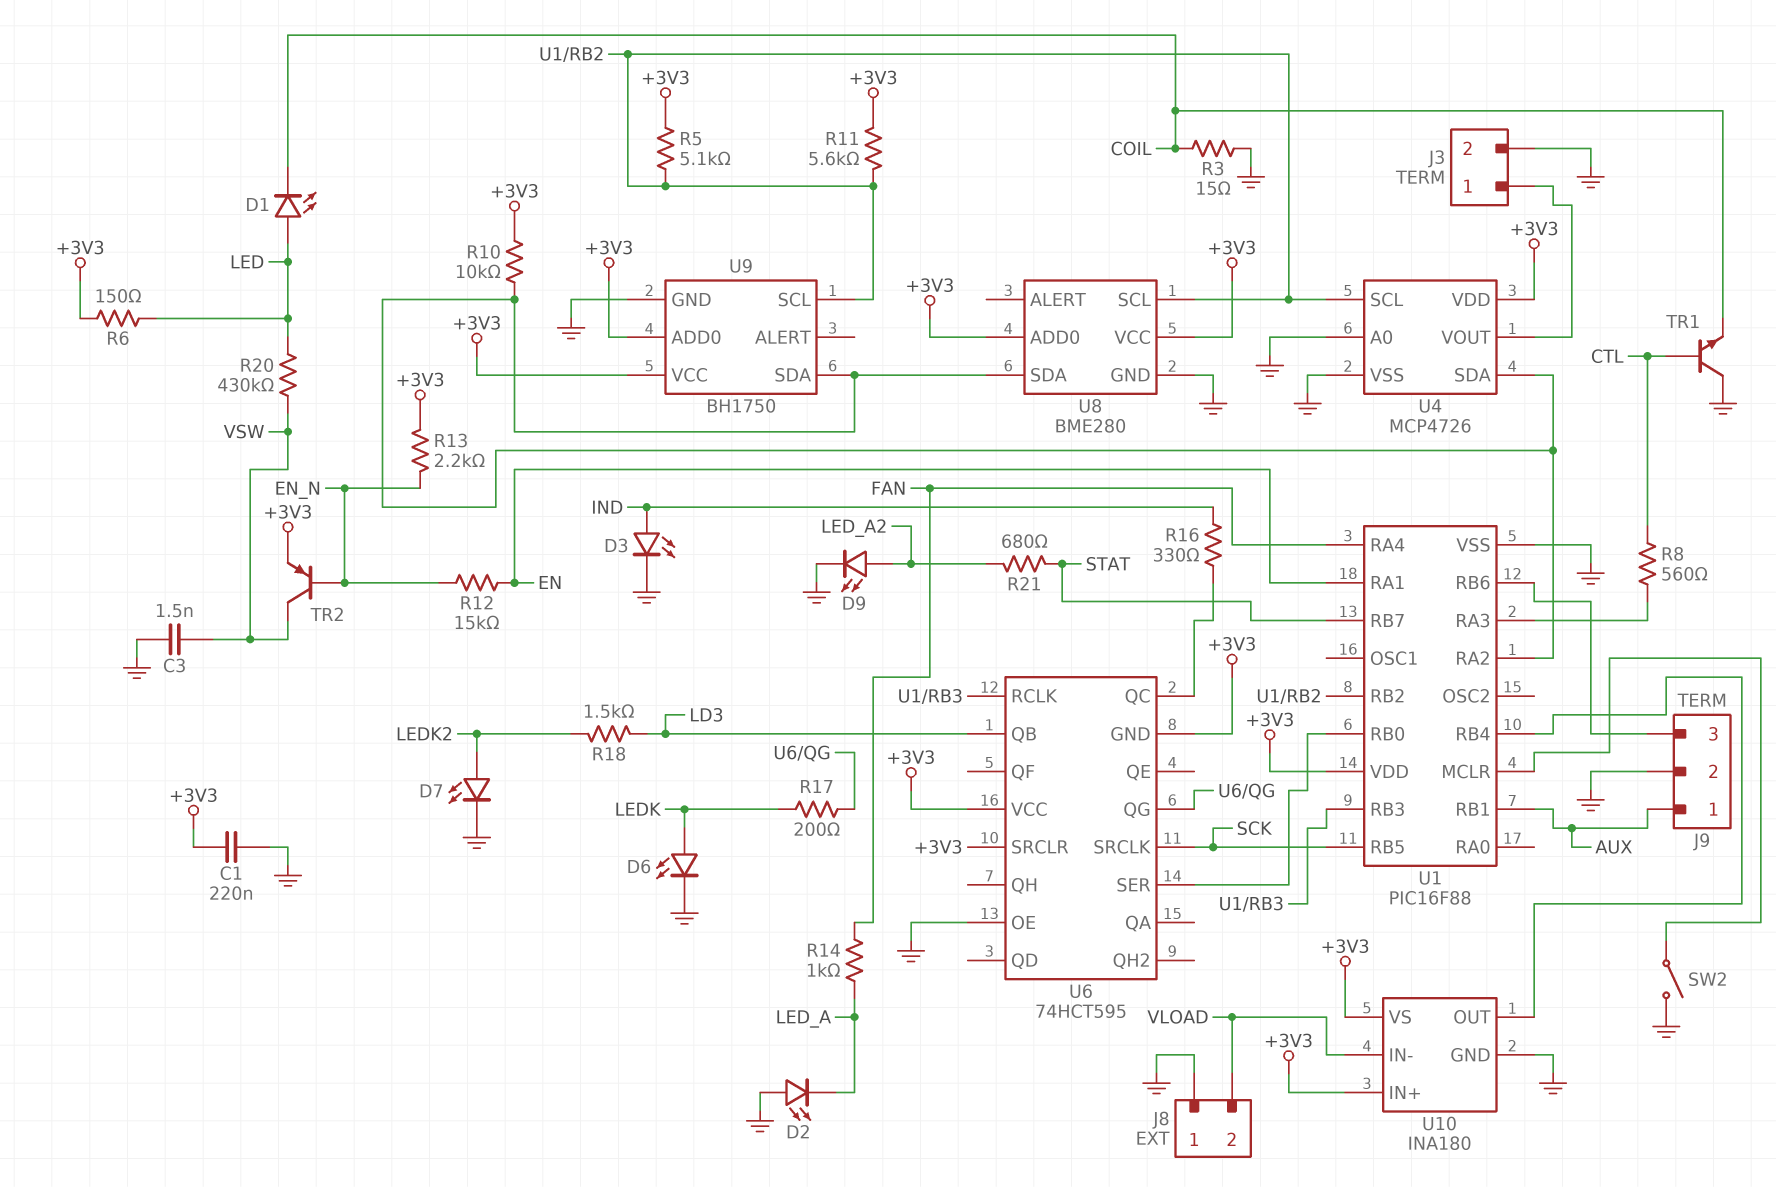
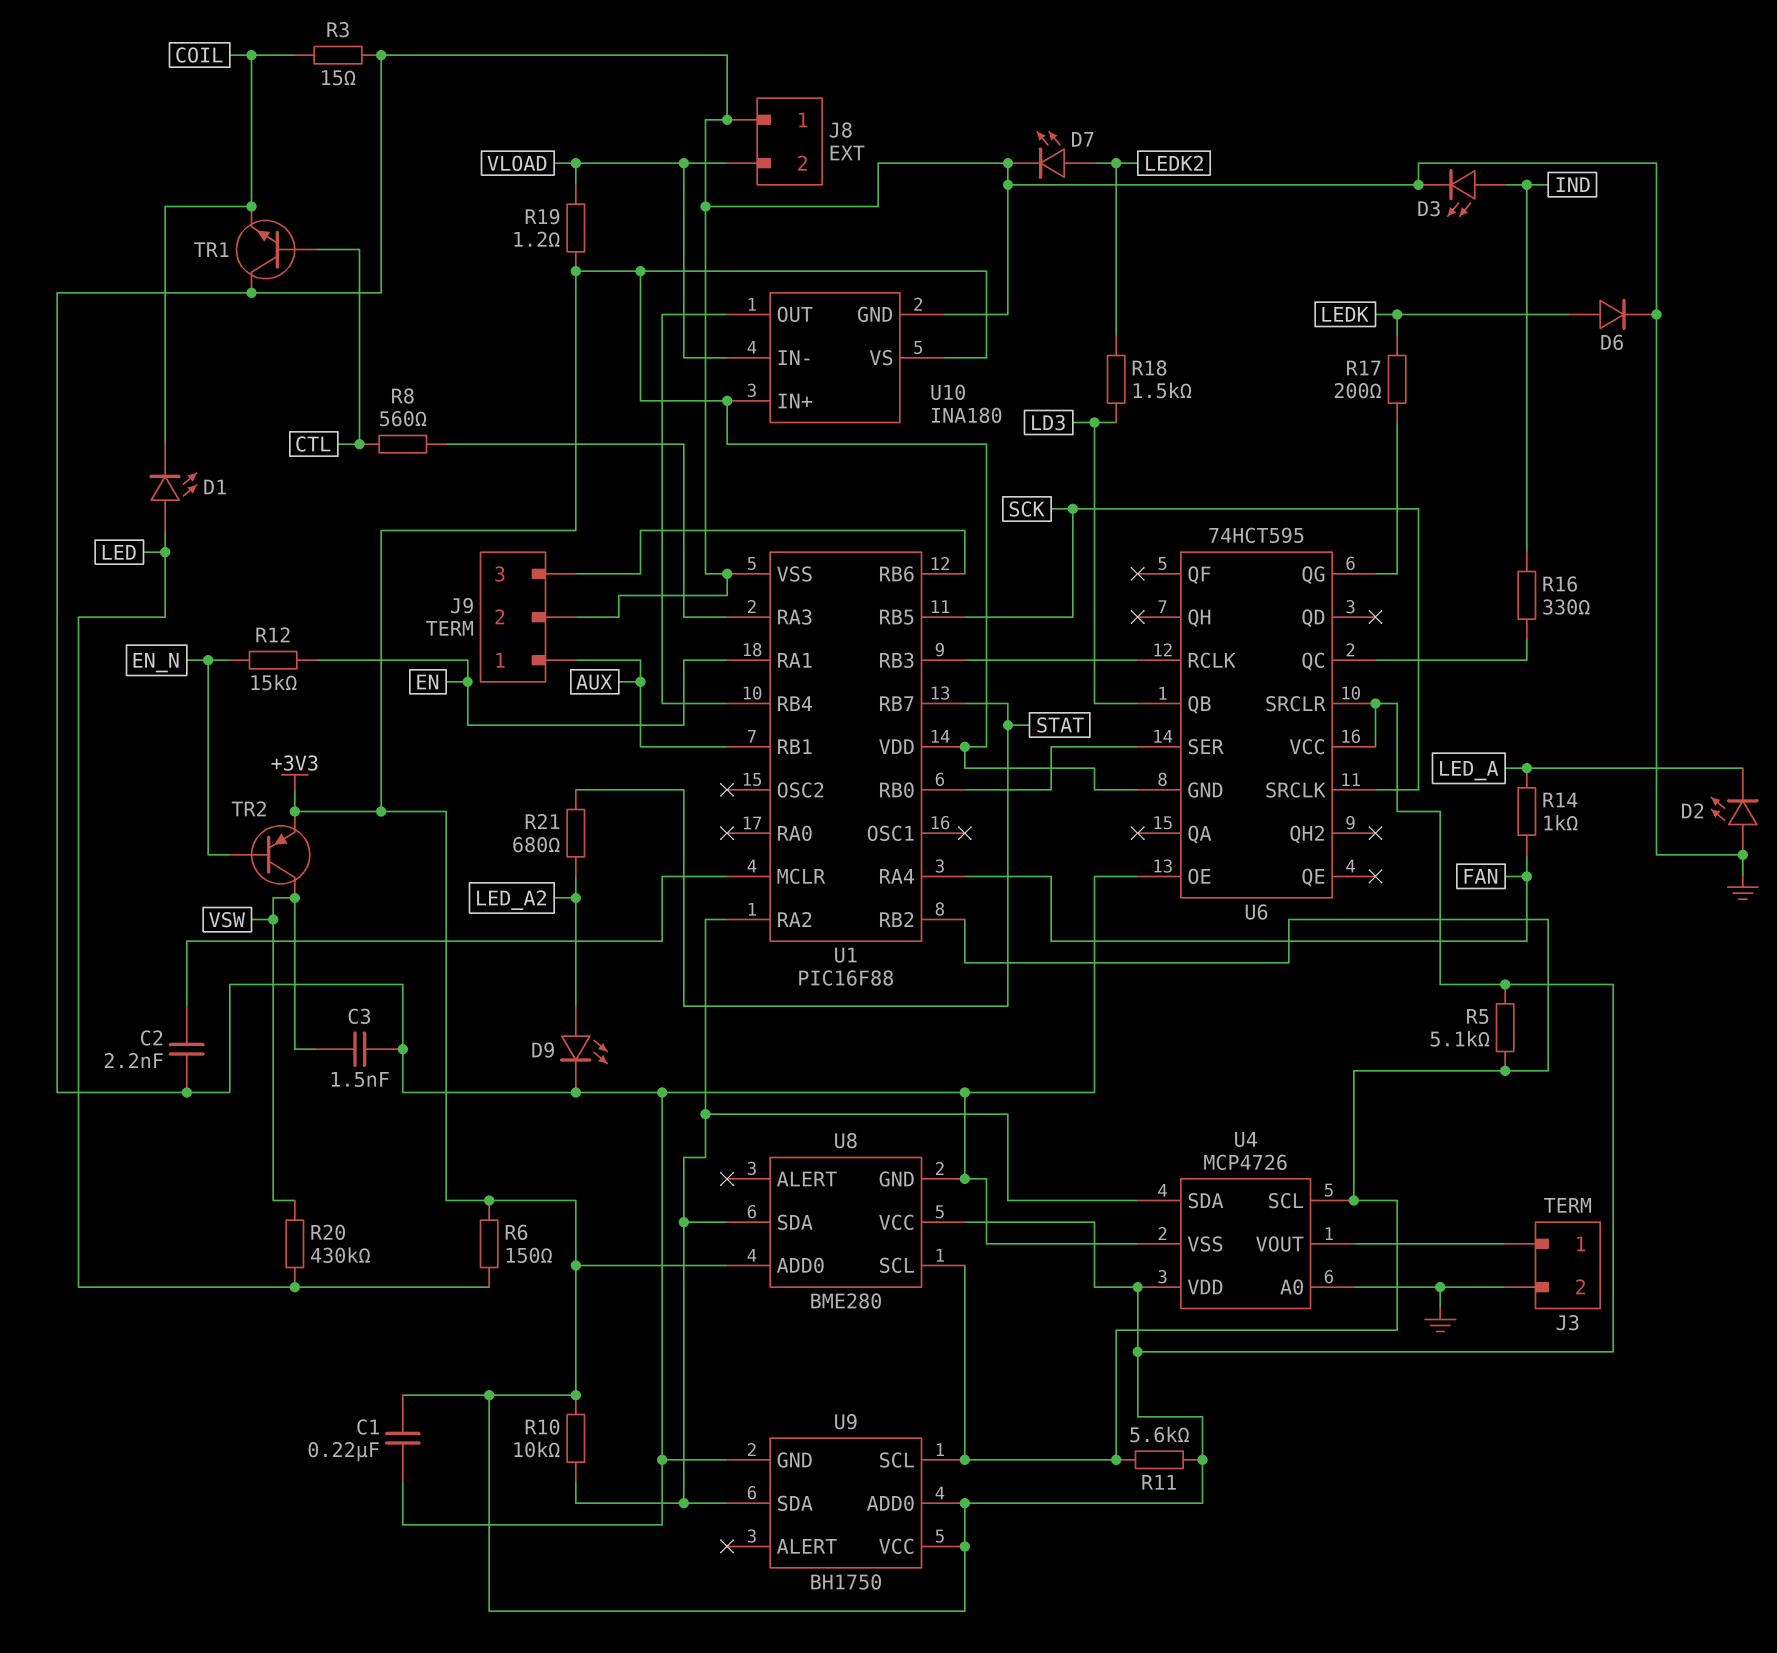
C2: none -> 2.2nF (GND, U1/MCLR)
D6: LED (A LEDK, K GND) -> diode (A LEDK, K GND)
R13: 2.2k (+3V3, EN_N) -> none
R19: none -> 1.2 (+3V3, VLOAD)
SW2: switch (GND, U1/MCLR) -> none

